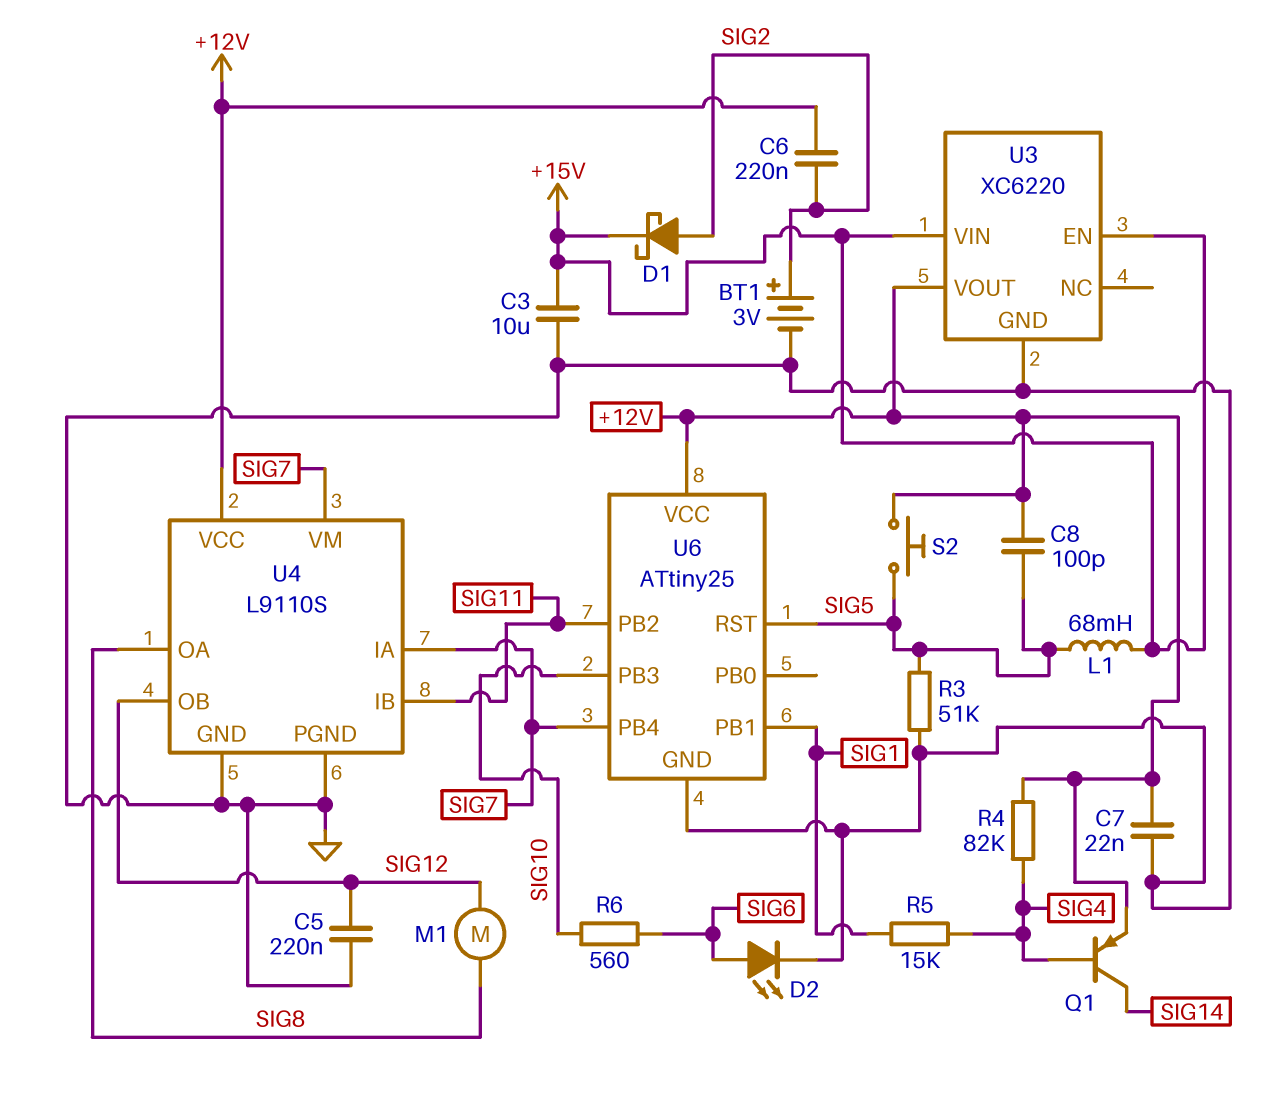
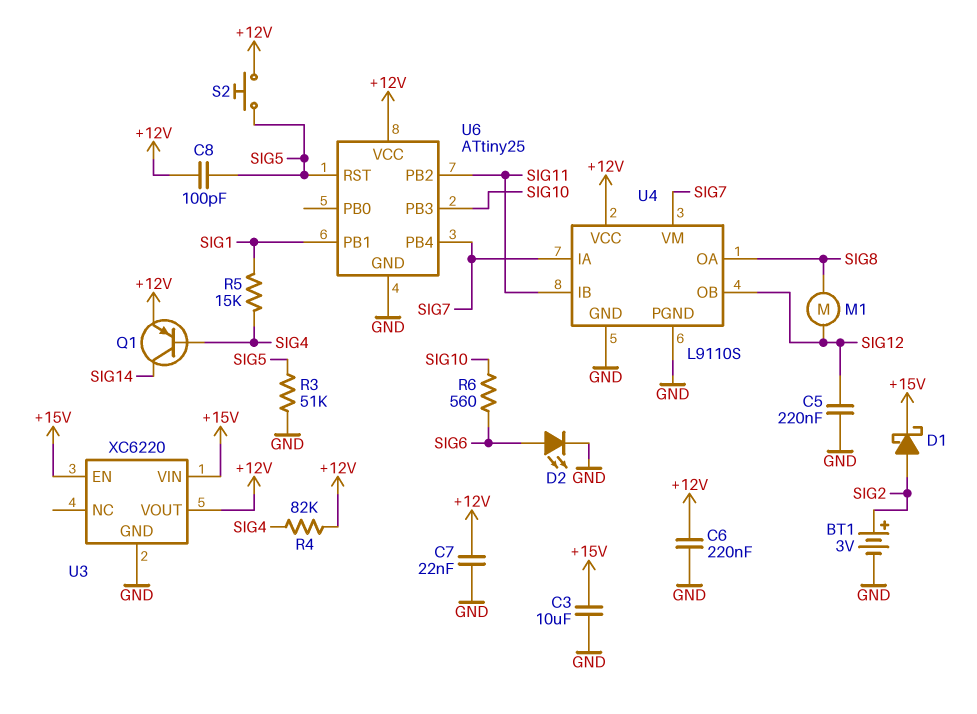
C6: 220nF (+12V, SIG2) -> 220nF (+12V, GND)
L1: 68mH (+15V, SIG5) -> none

